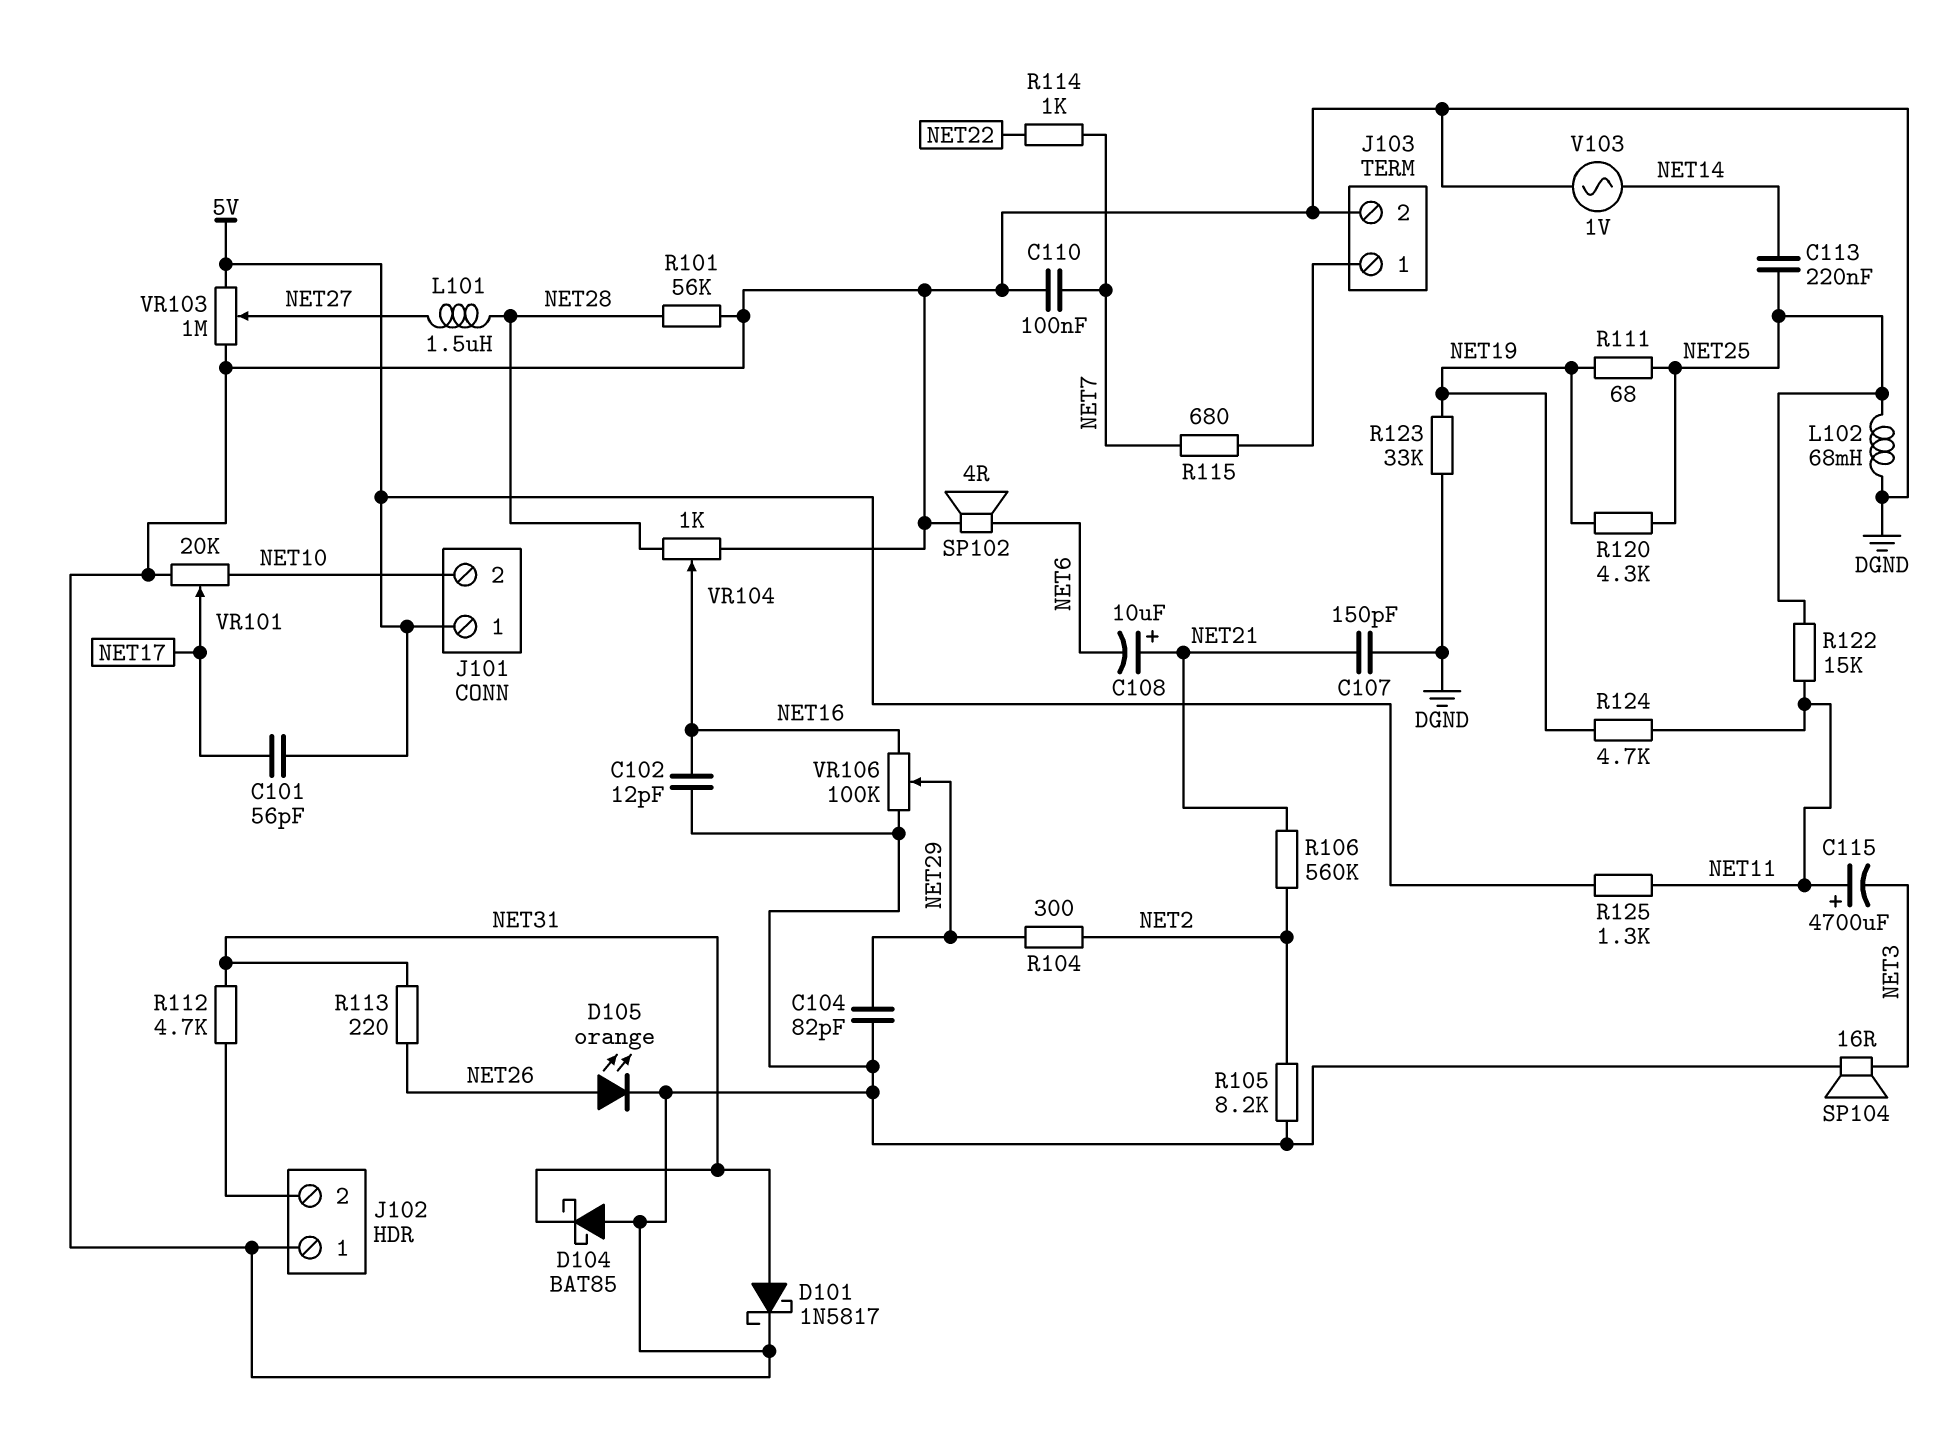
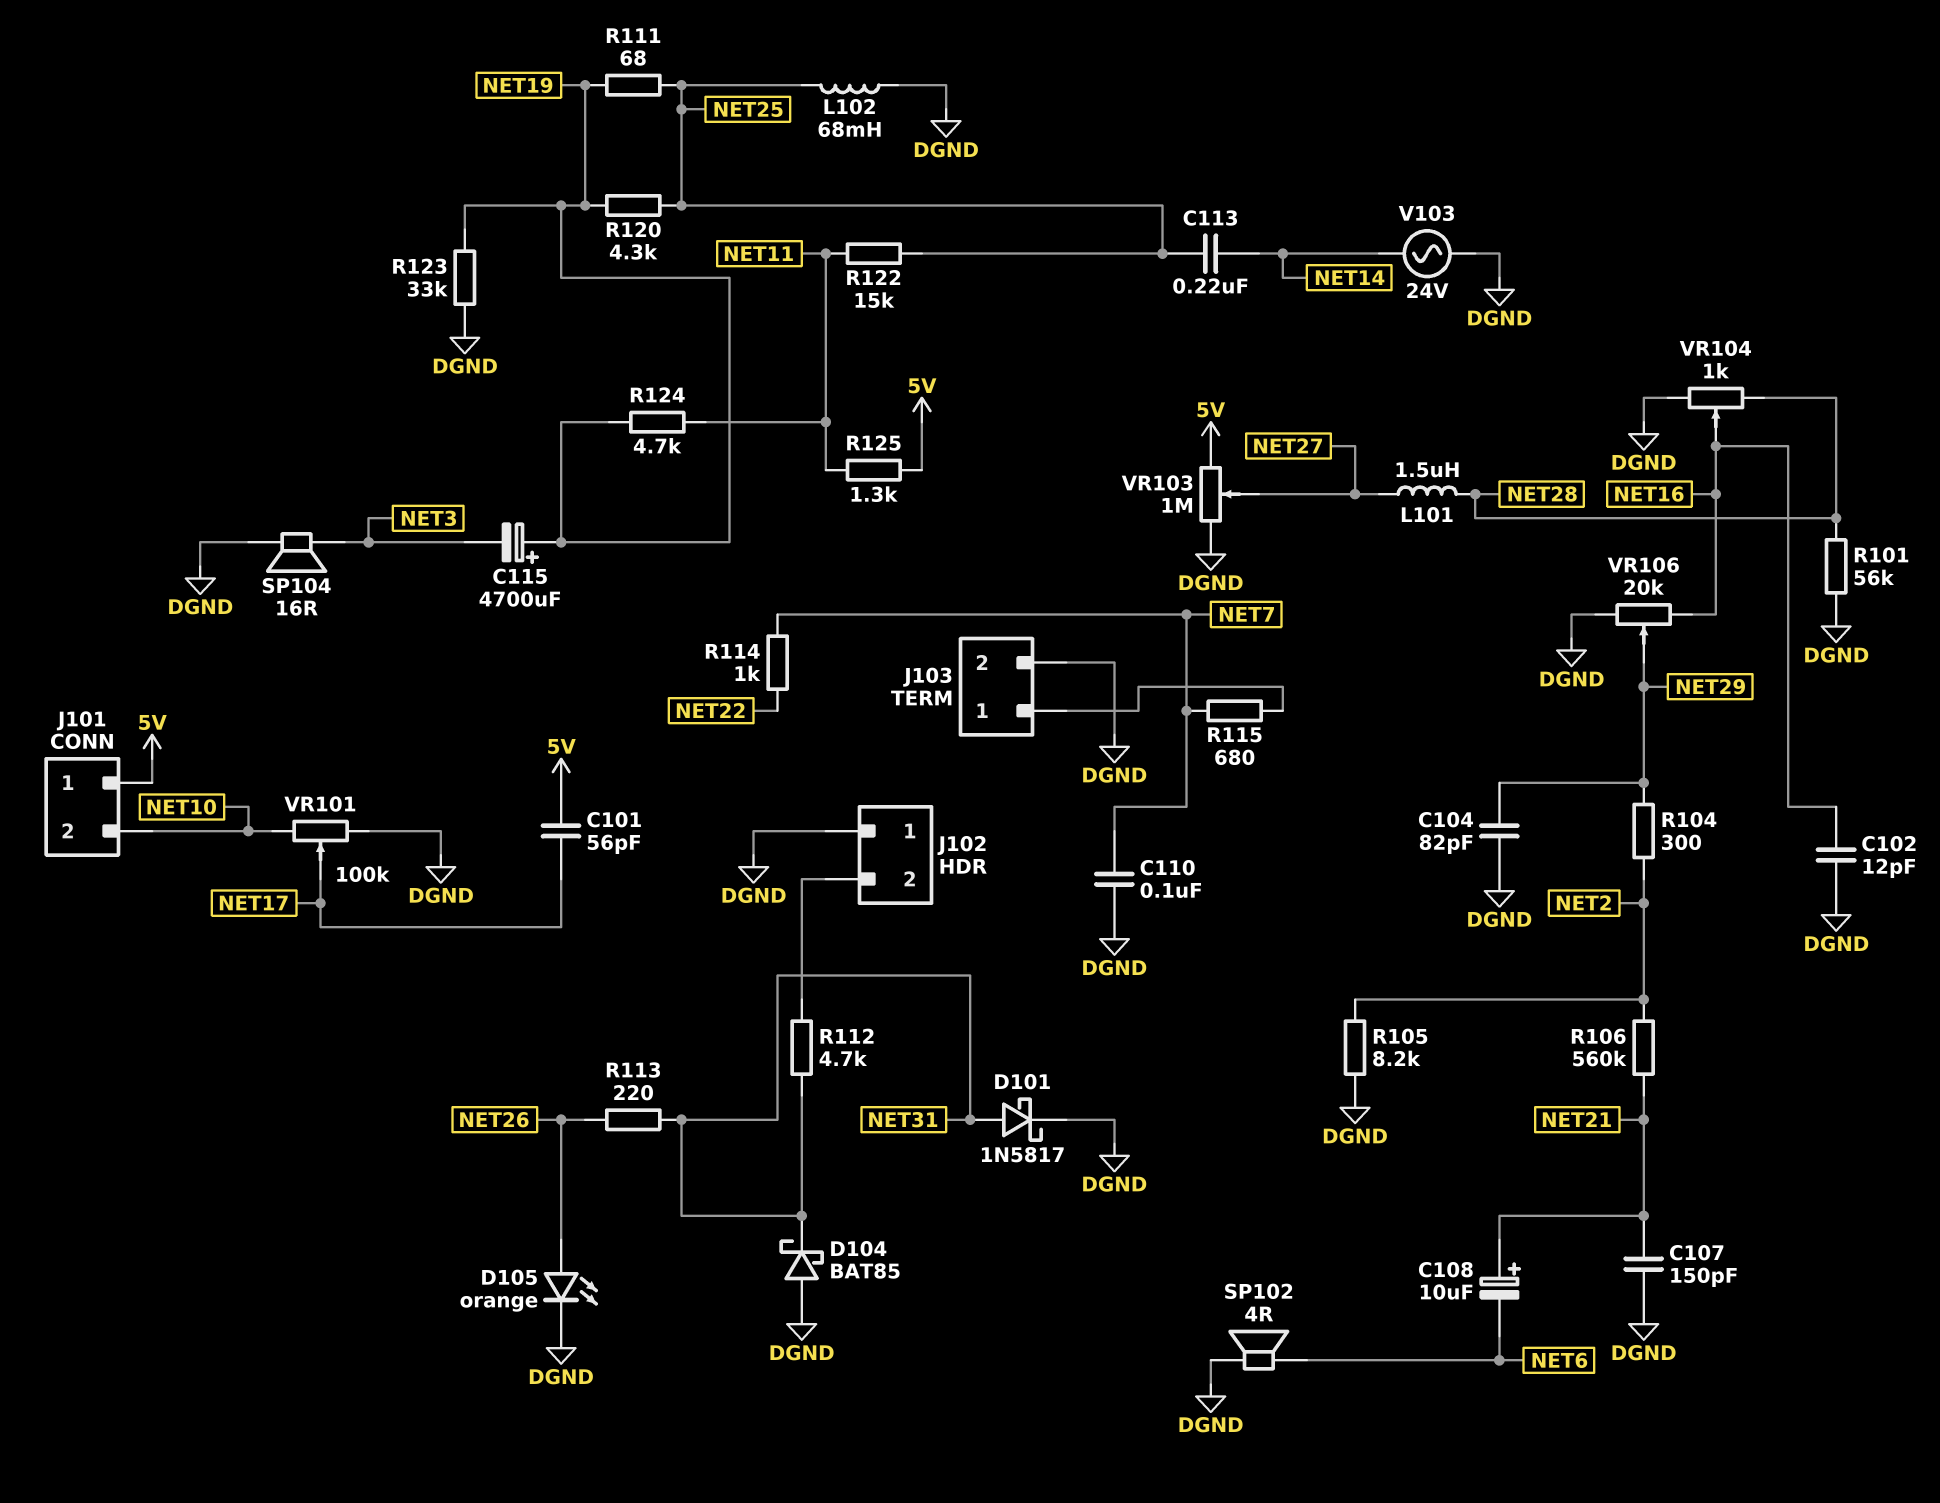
C115: 4700uF (plus NET11, minus NET3) -> 4700uF (plus NET19, minus NET3)
V103: AC 1V (DGND, NET14) -> AC 24V (DGND, NET14)
VR101: 20k (DGND, NET10, wiper NET17) -> 100k (DGND, NET10, wiper NET17)
VR106: 100k (DGND, NET16, wiper NET29) -> 20k (DGND, NET16, wiper NET29)

